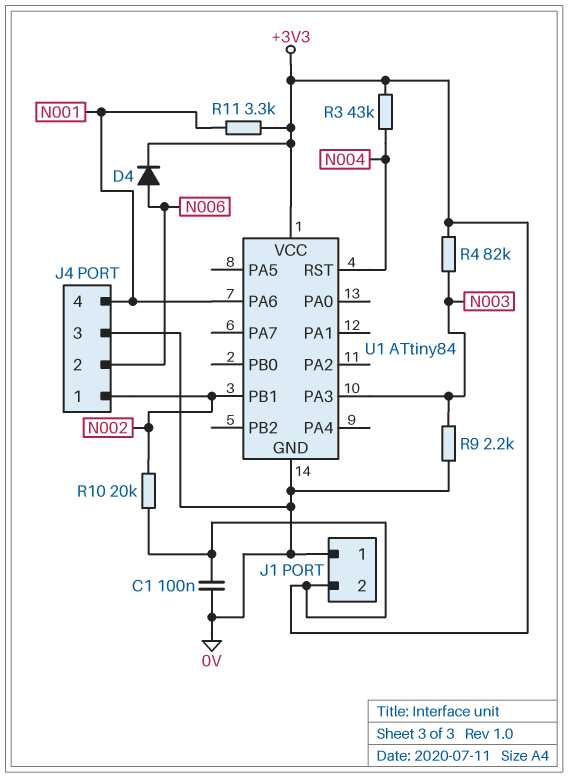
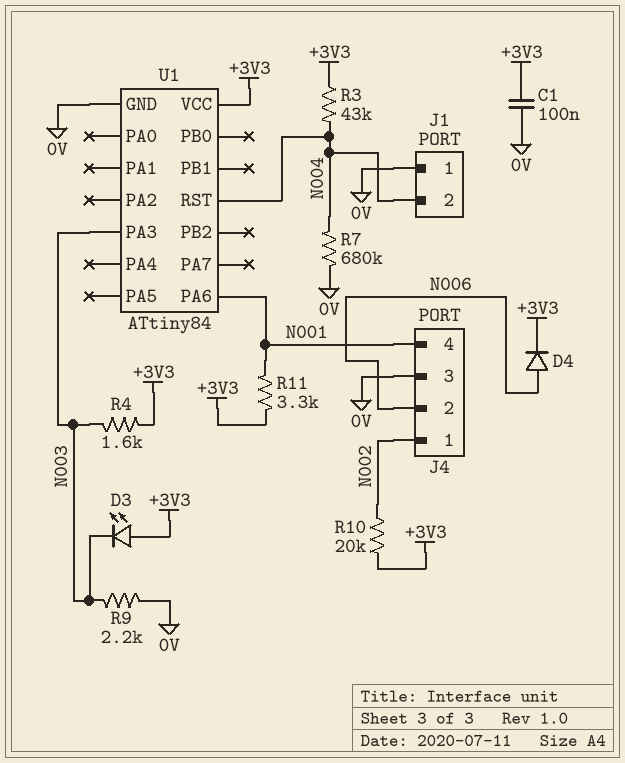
D3: none -> LED (A +3V3, K N003)
J1 pin 2: +3V3 -> N004
R4: 82k (+3V3, N003) -> 1.6k (+3V3, N003)
R7: none -> 680k (0V, N004)
U1 pin PB1: N002 -> none

